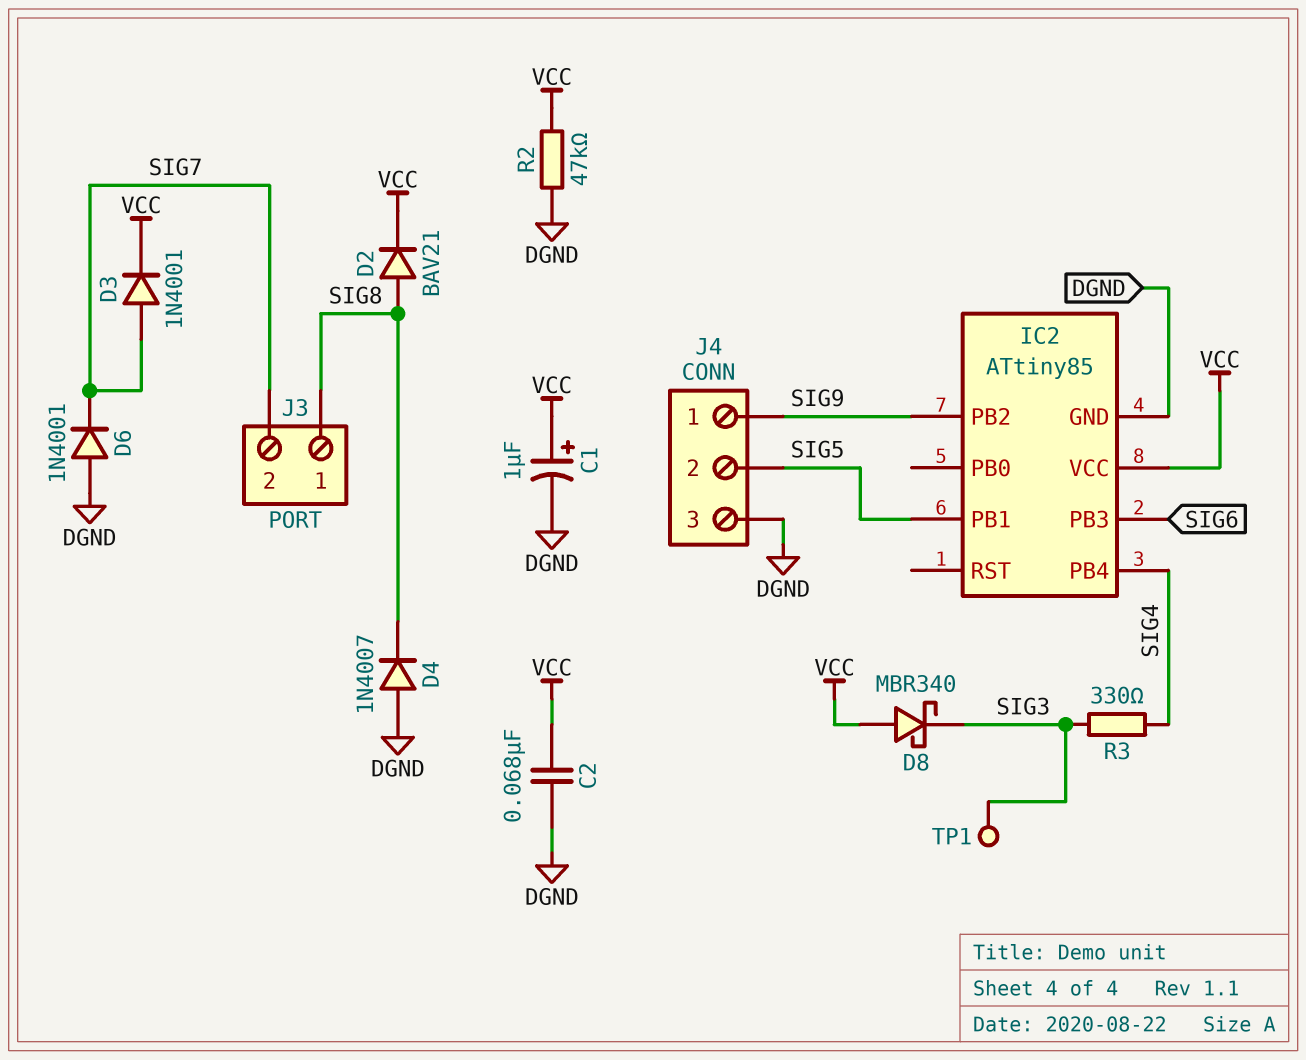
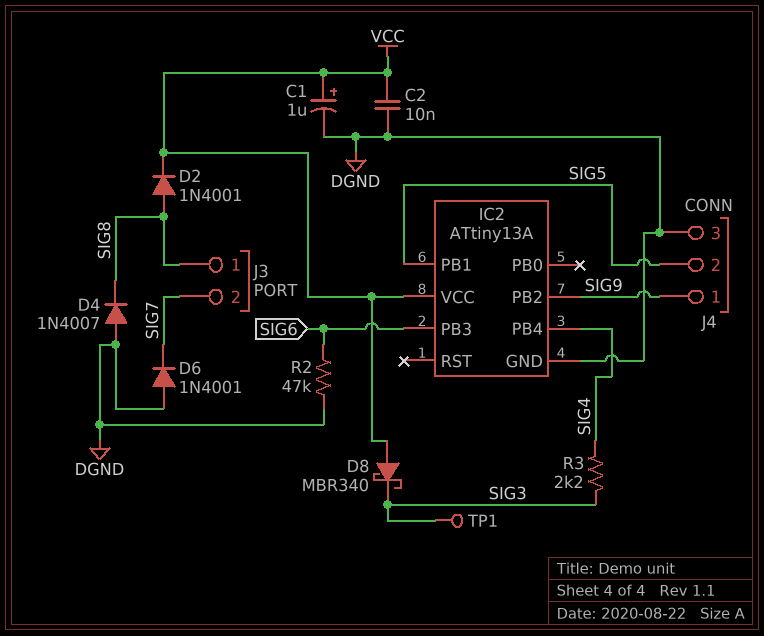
C2: 68nF (DGND, VCC) -> 10nF (DGND, VCC)
D2: diode BAV21 (A SIG8, K VCC) -> diode 1N4001 (A SIG8, K VCC)
D3: diode 1N4001 (A SIG7, K VCC) -> none
IC2: ATtiny85 -> ATtiny13A
R2: 47k (DGND, VCC) -> 47k (DGND, SIG6)
R3: 330 (SIG3, SIG4) -> 2.2k (SIG3, SIG4)

